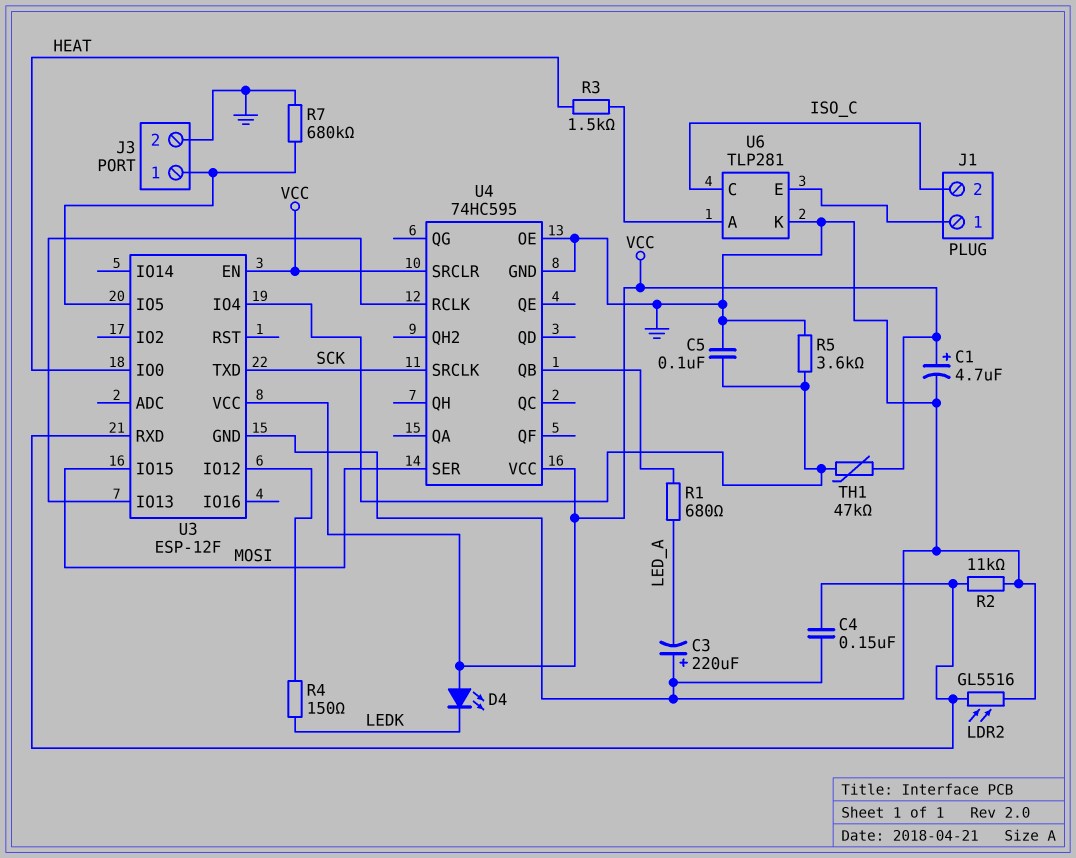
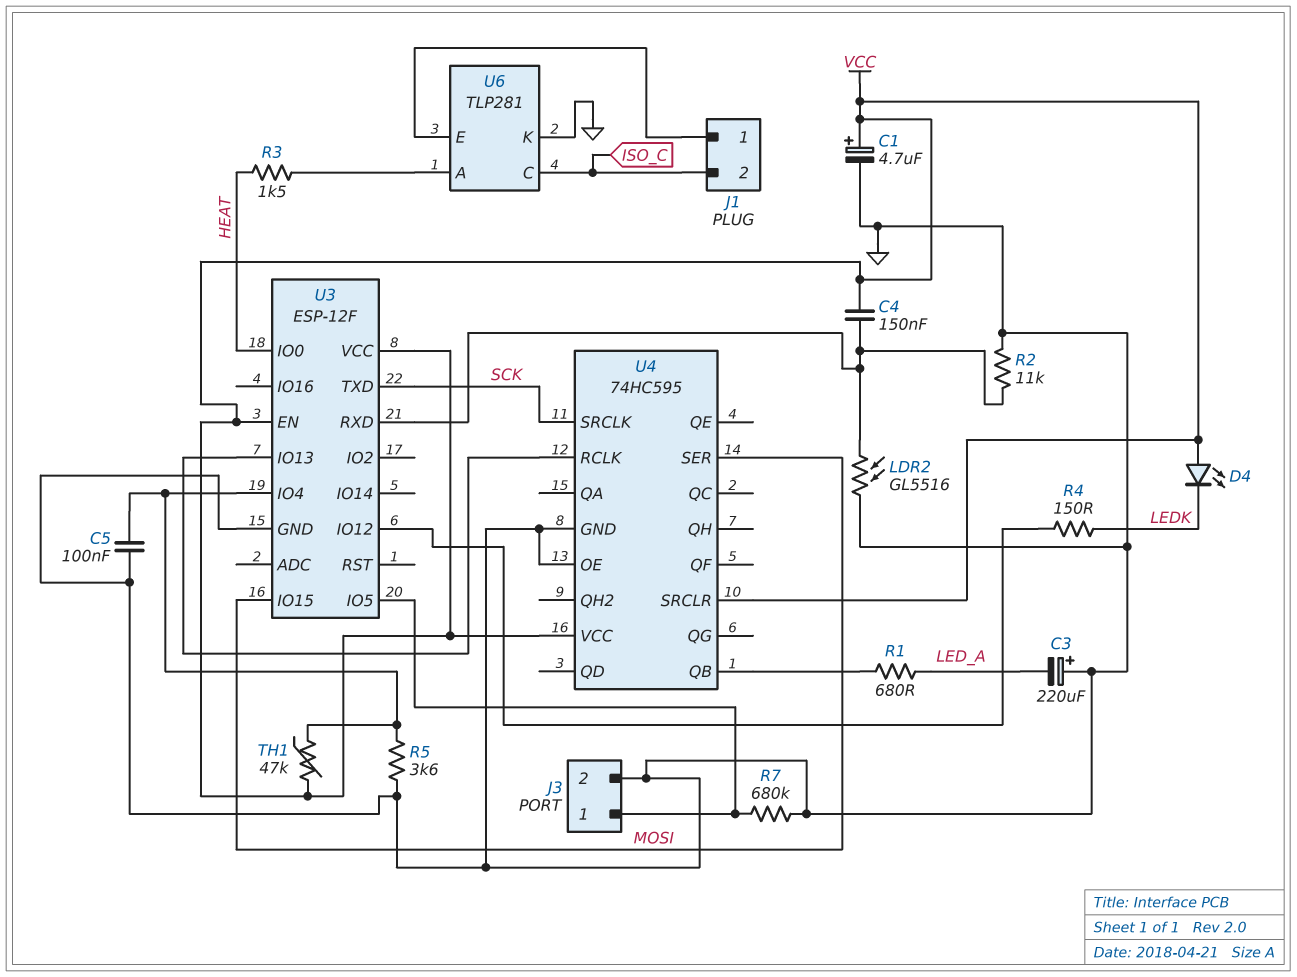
C4: 150nF (GND, U3/RXD) -> 150nF (U3/RXD, VCC)

